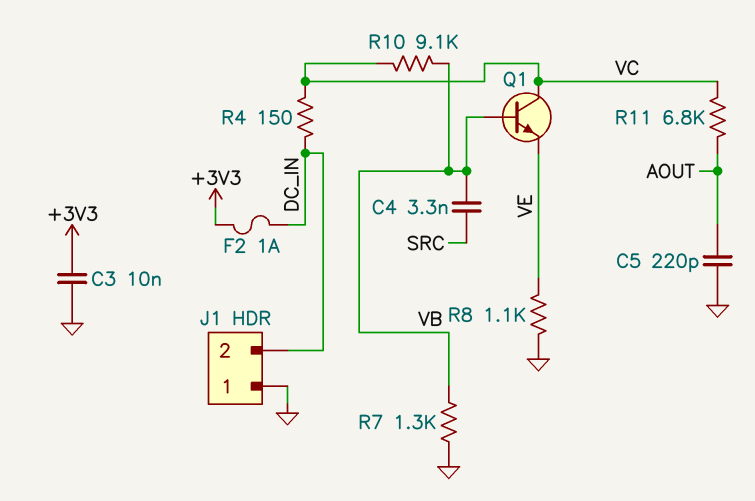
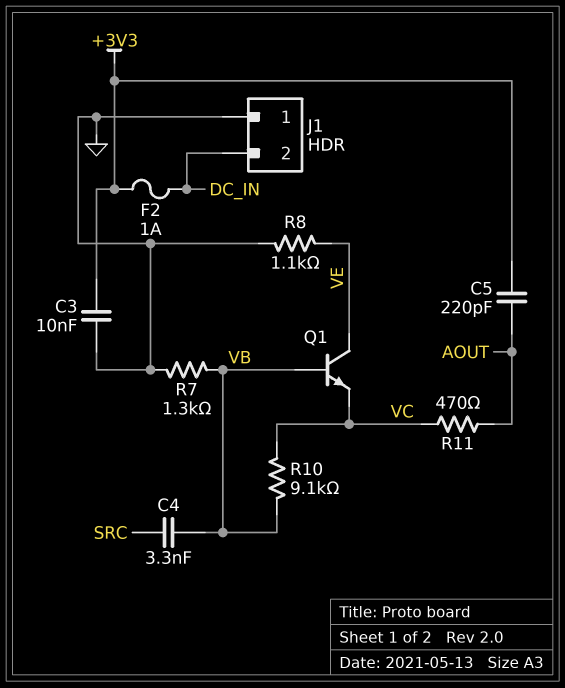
C5: 220pF (AOUT, GND) -> 220pF (+3V3, AOUT)
Q1: NPN (B VB, C VC, E VE) -> NPN (B VB, C VE, E VC)
R4: 150 (DC_IN, VC) -> none
R11: 6.8k (AOUT, VC) -> 470 (AOUT, VC)

